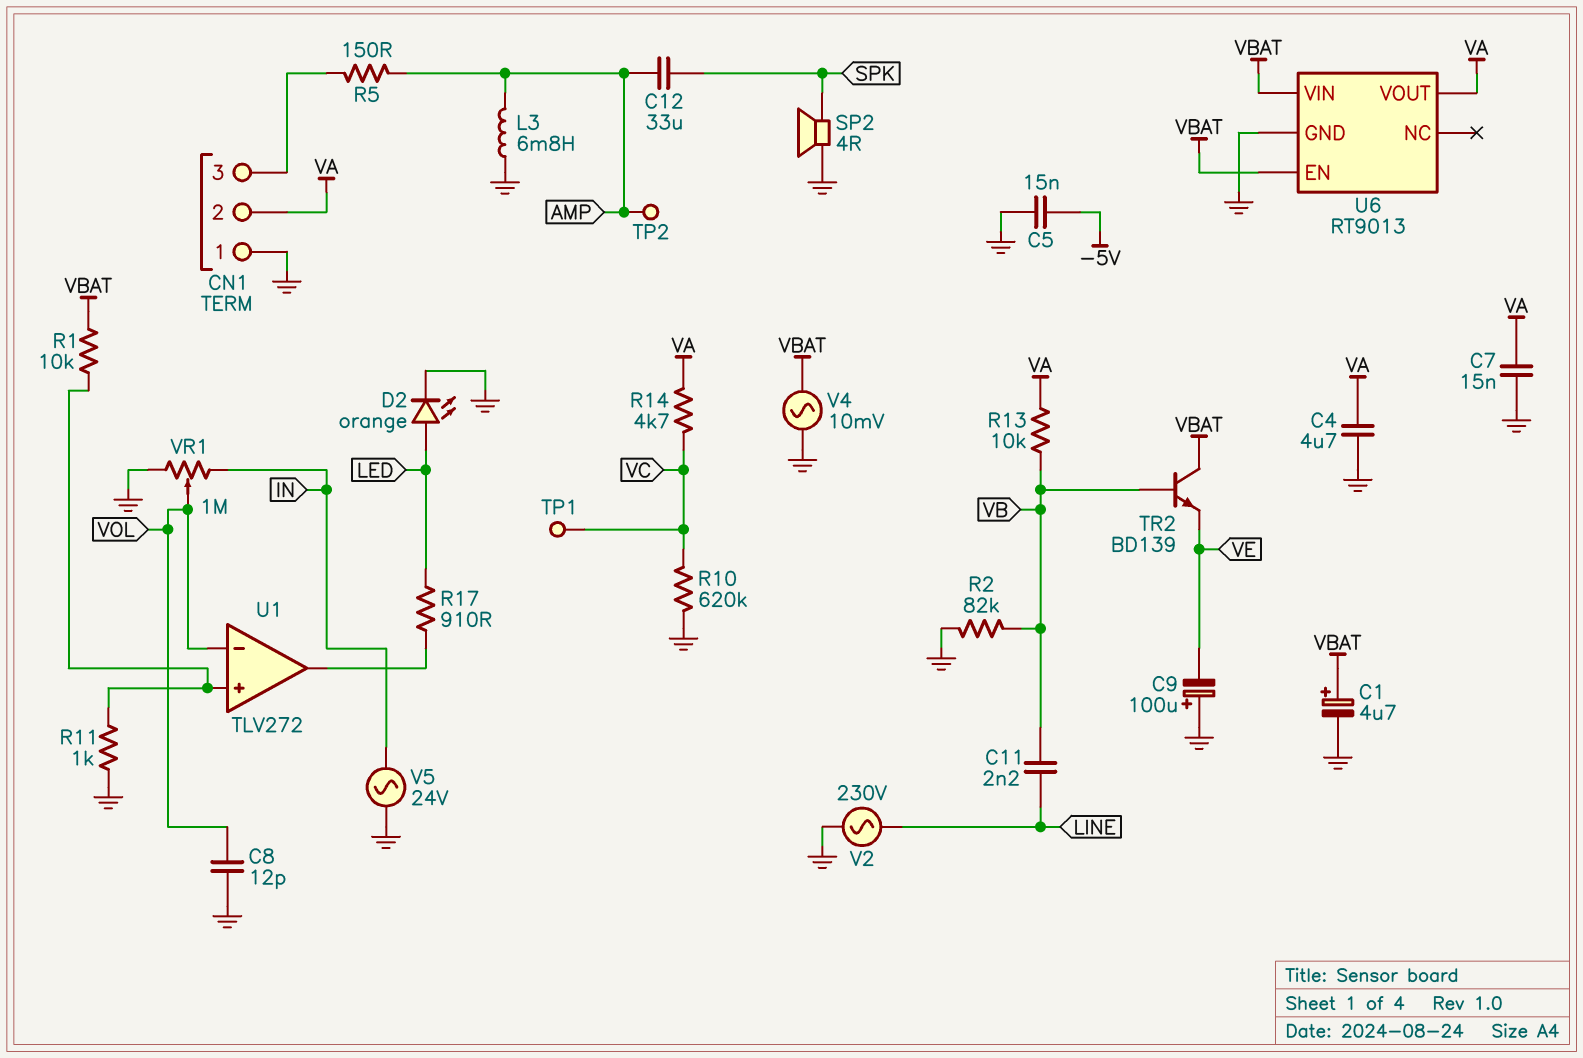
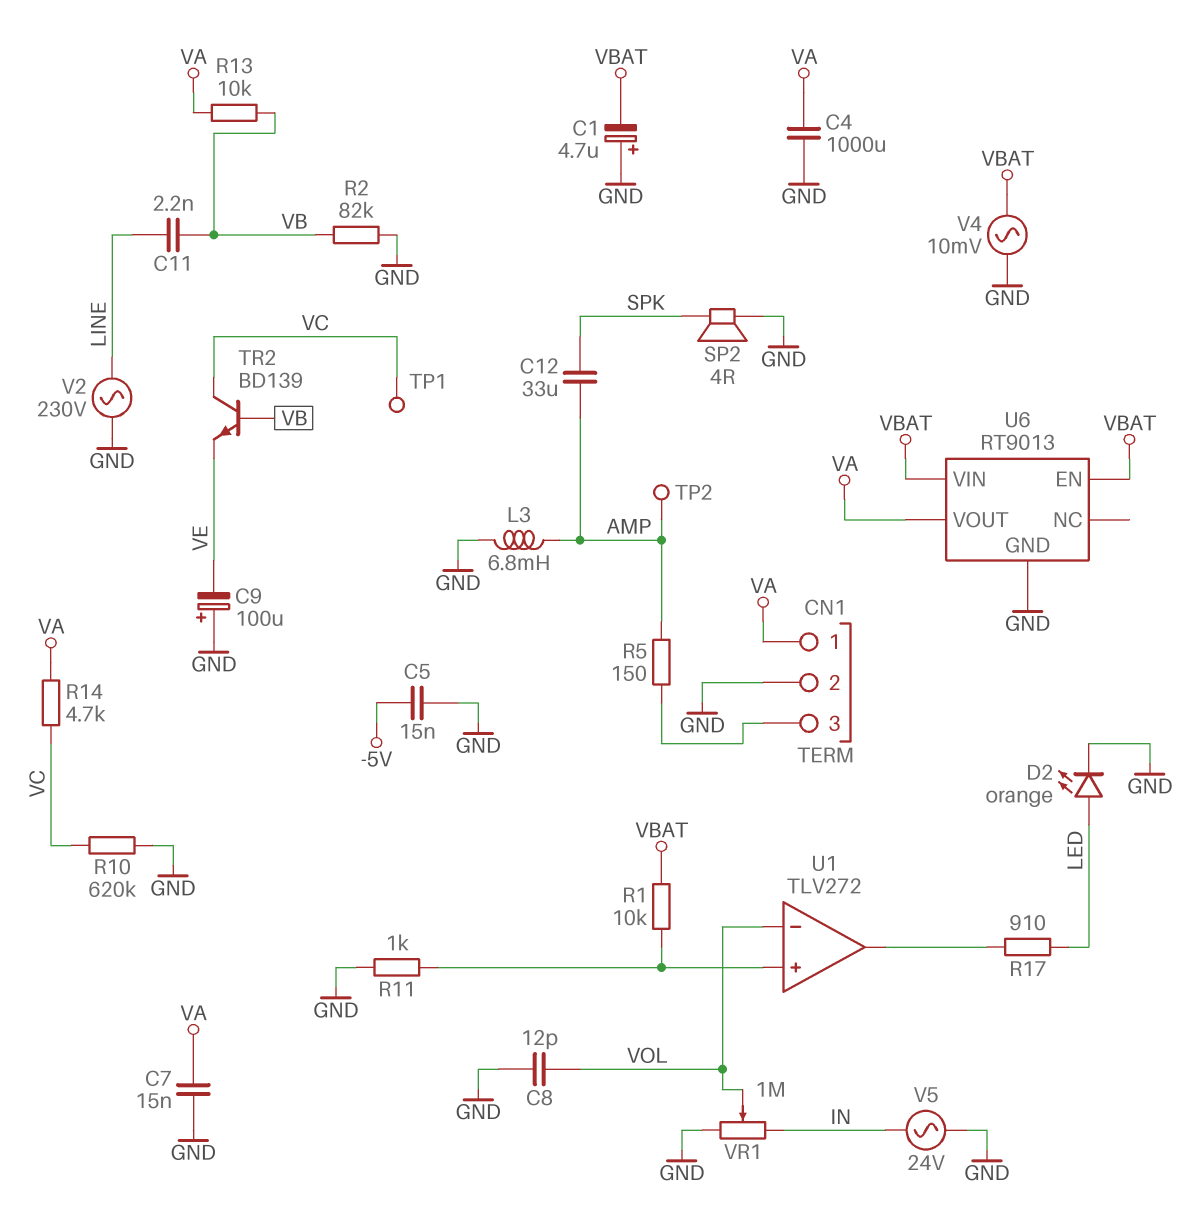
C1: 4.7uF (plus VBAT, minus GND) -> 4.7uF (plus GND, minus VBAT)
C4: 4.7uF (GND, VA) -> 1000uF (GND, VA)
CN1 pin 1: GND -> VA
CN1 pin 2: VA -> GND
TR2: NPN BD139 (B VB, C VBAT, E VE) -> NPN BD139 (B VB, C VC, E VE)

